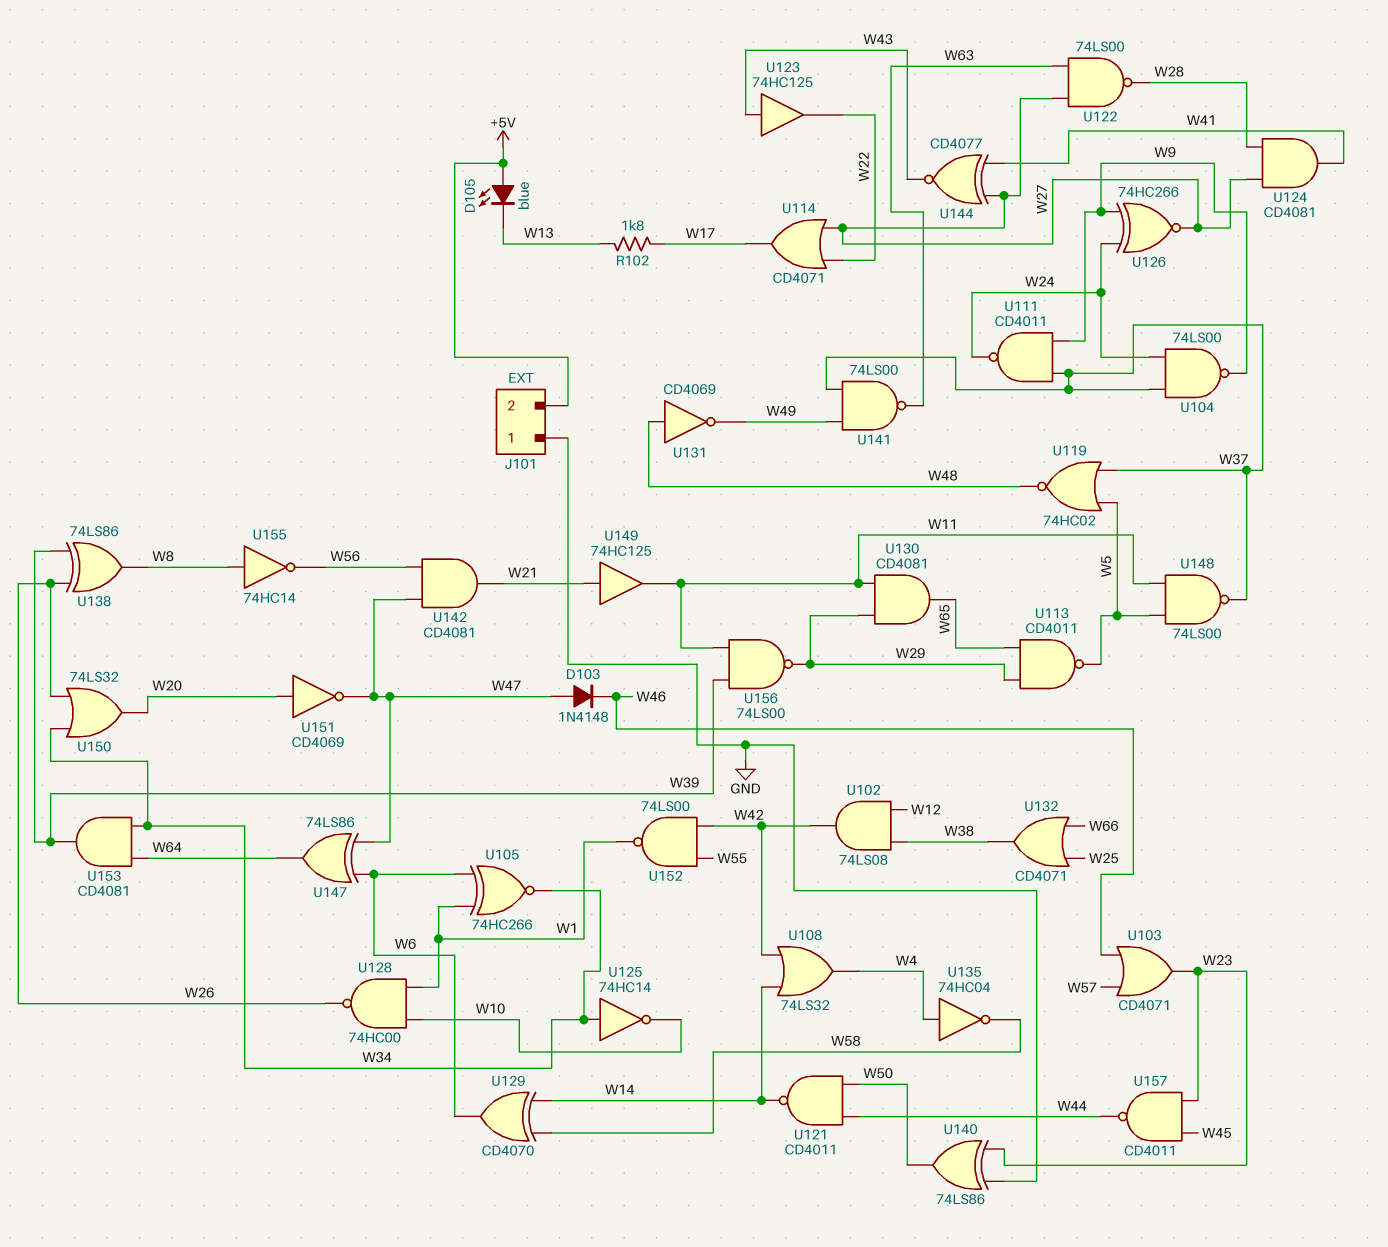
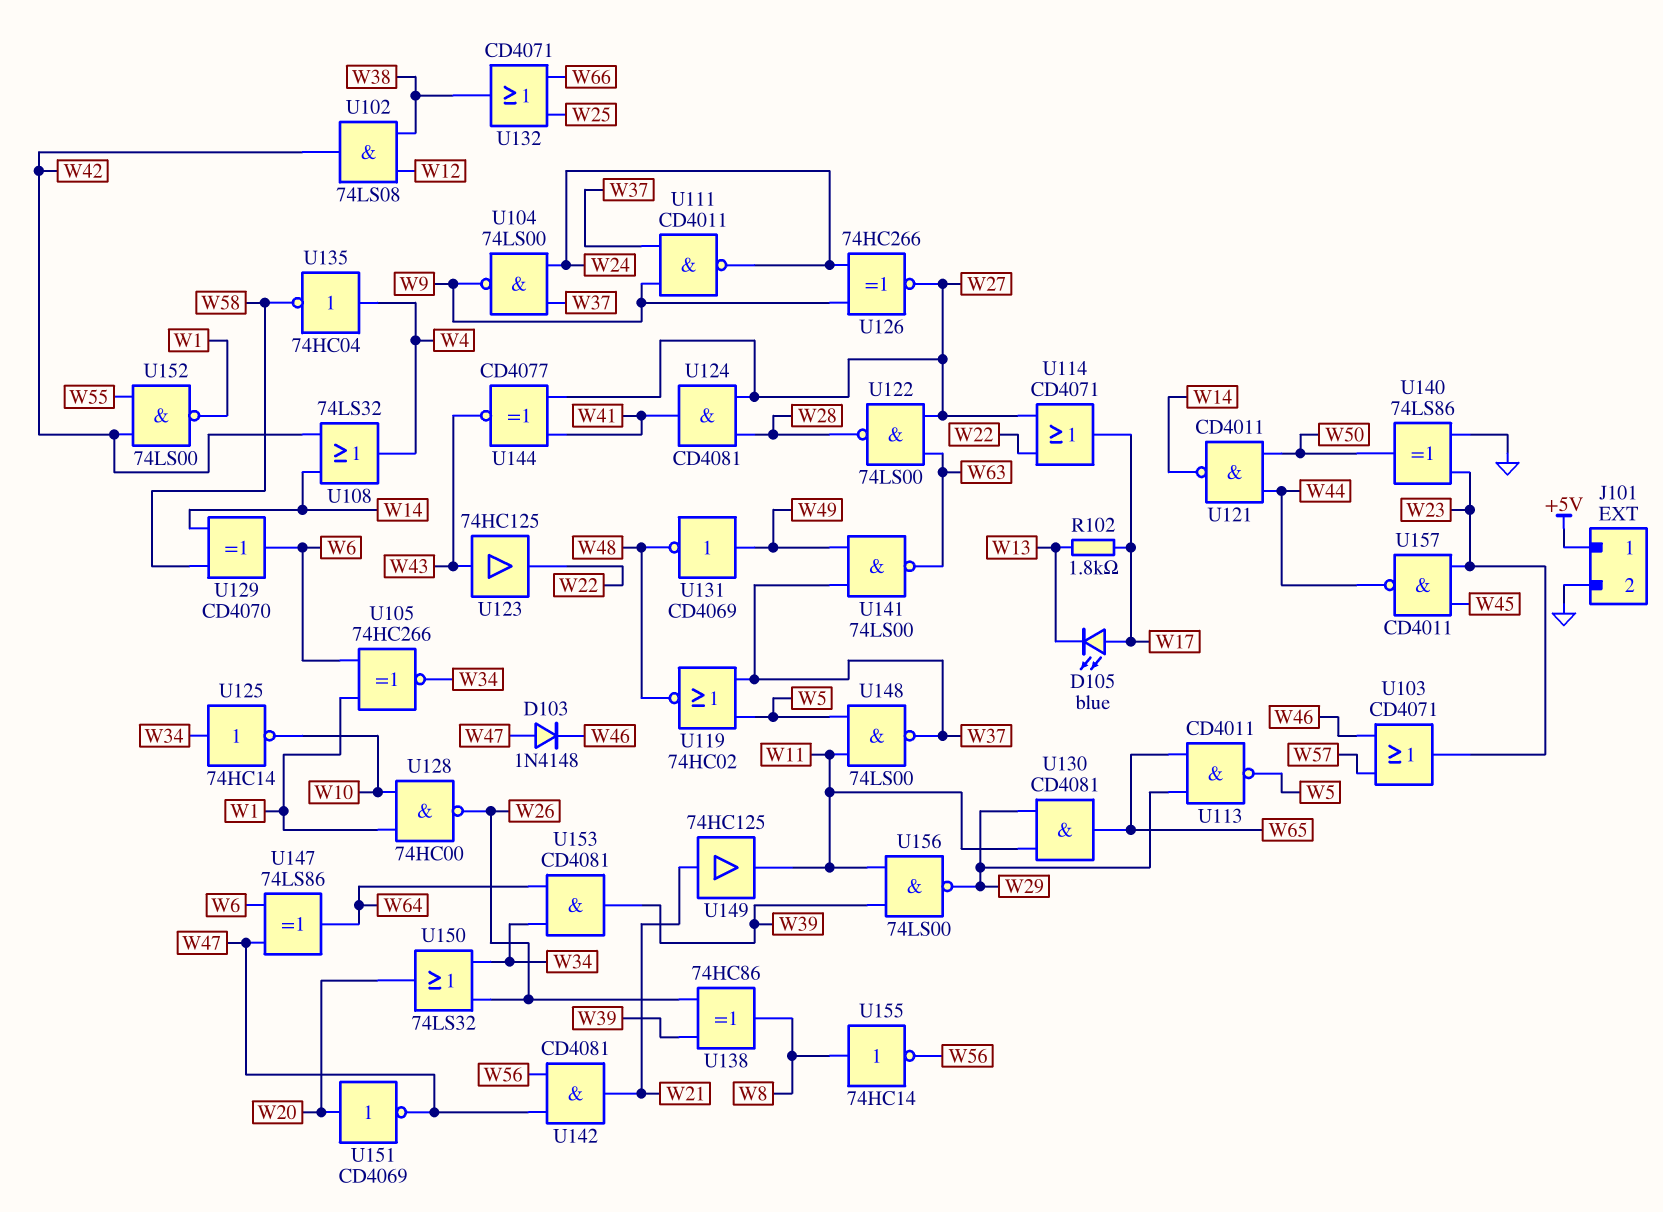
D105: LED blue (A +5V, K W13) -> LED blue (A W17, K W13)
J101 pin 1: GND -> +5V
J101 pin 2: +5V -> GND
U131: NOT CD4069 (in W48, out W49) -> NOT CD4069 (in W49, out W48)
U138: XOR 74LS86 (in W26, in W39, out W8) -> XOR 74HC86 (in W26, in W39, out W8)

